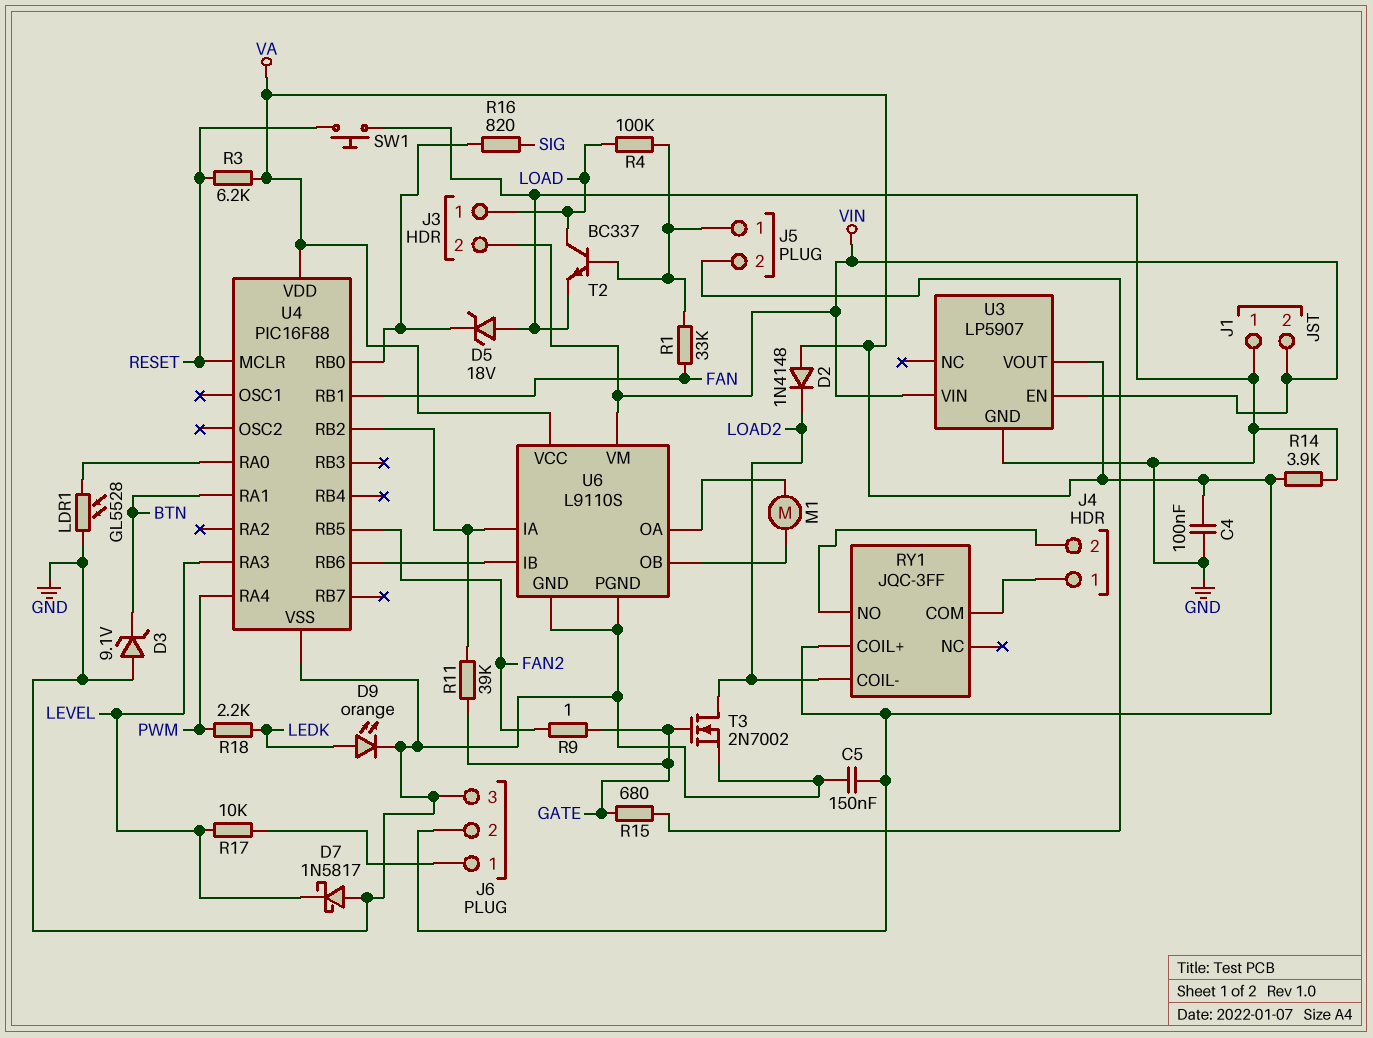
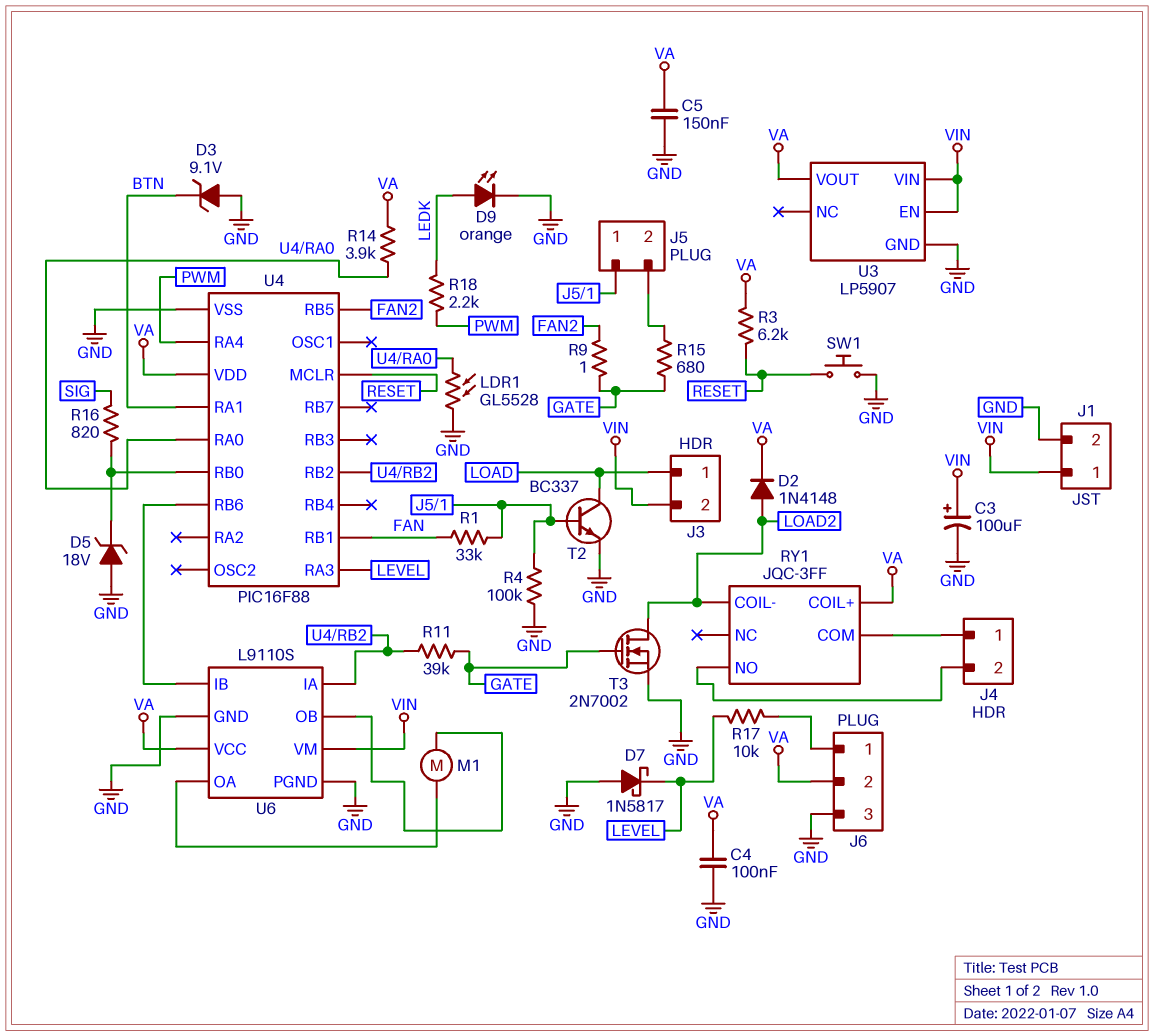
C3: none -> 100uF (plus VIN, minus GND)
D2: diode 1N4148 (A VA, K LOAD2) -> diode 1N4148 (A LOAD2, K VA)
J1 pin 1: GND -> VIN
J1 pin 2: VIN -> GND
R4: 100k (J5/1, LOAD) -> 100k (GND, J5/1)
R14: 3.9k (GND, VA) -> 3.9k (U4/RA0, VA)

